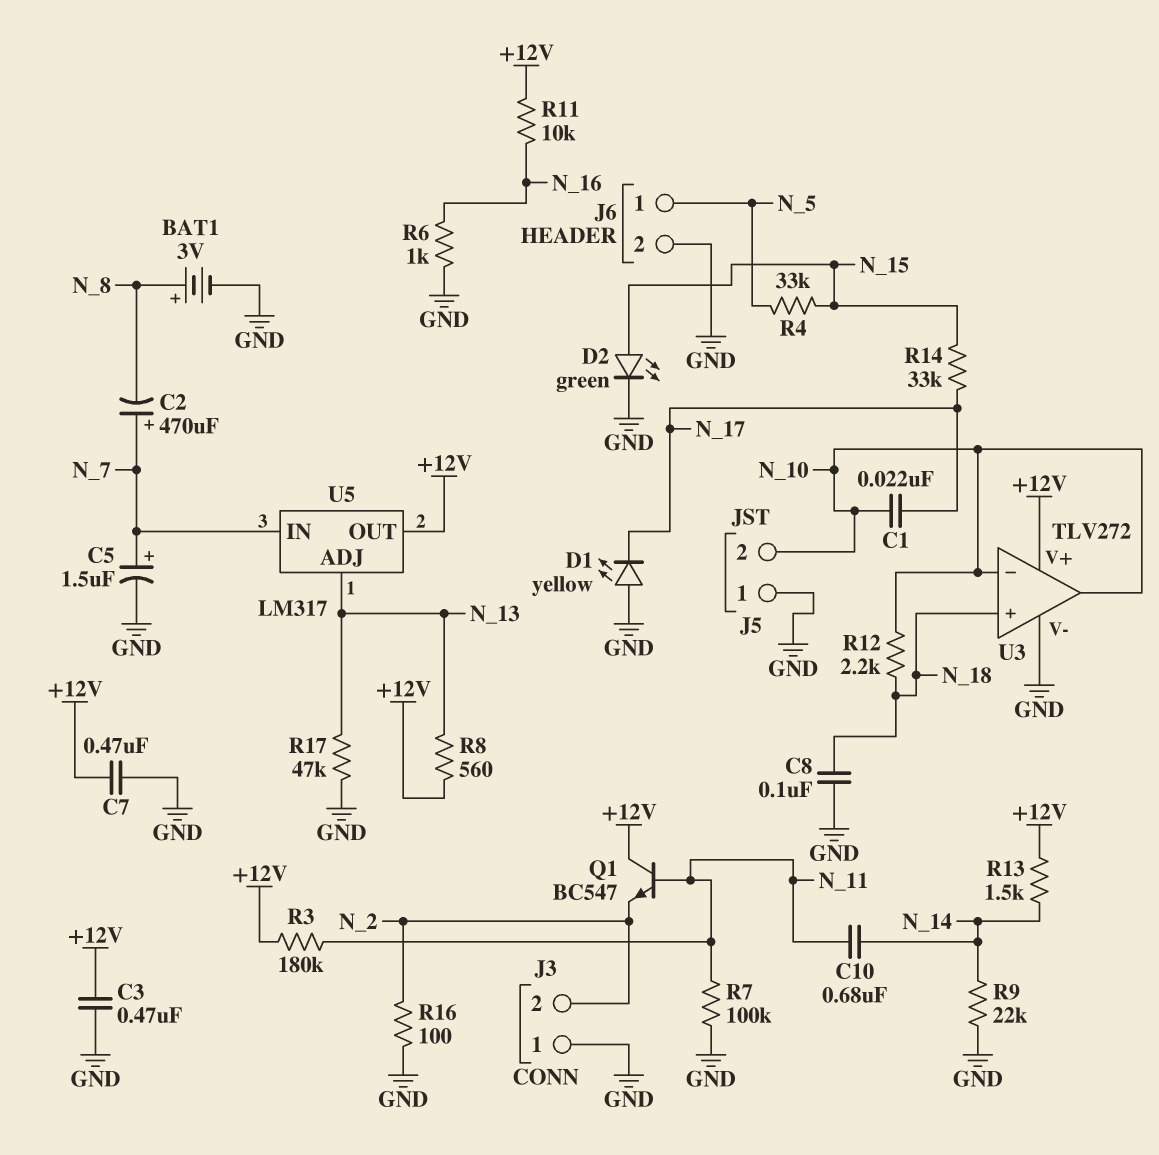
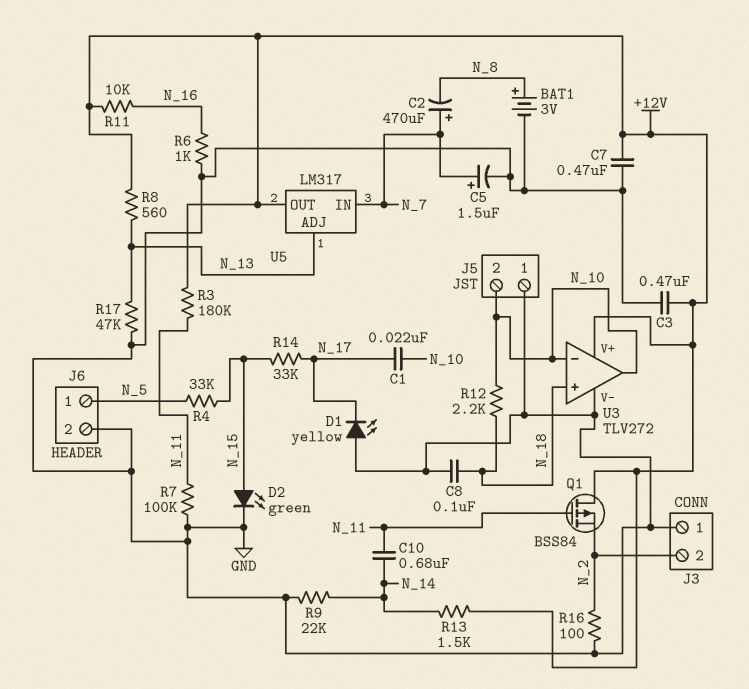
Q1: NPN BC547 (B N_11, C +12V, E N_2) -> PMOS BSS84 (G N_11, D +12V, S N_2)

